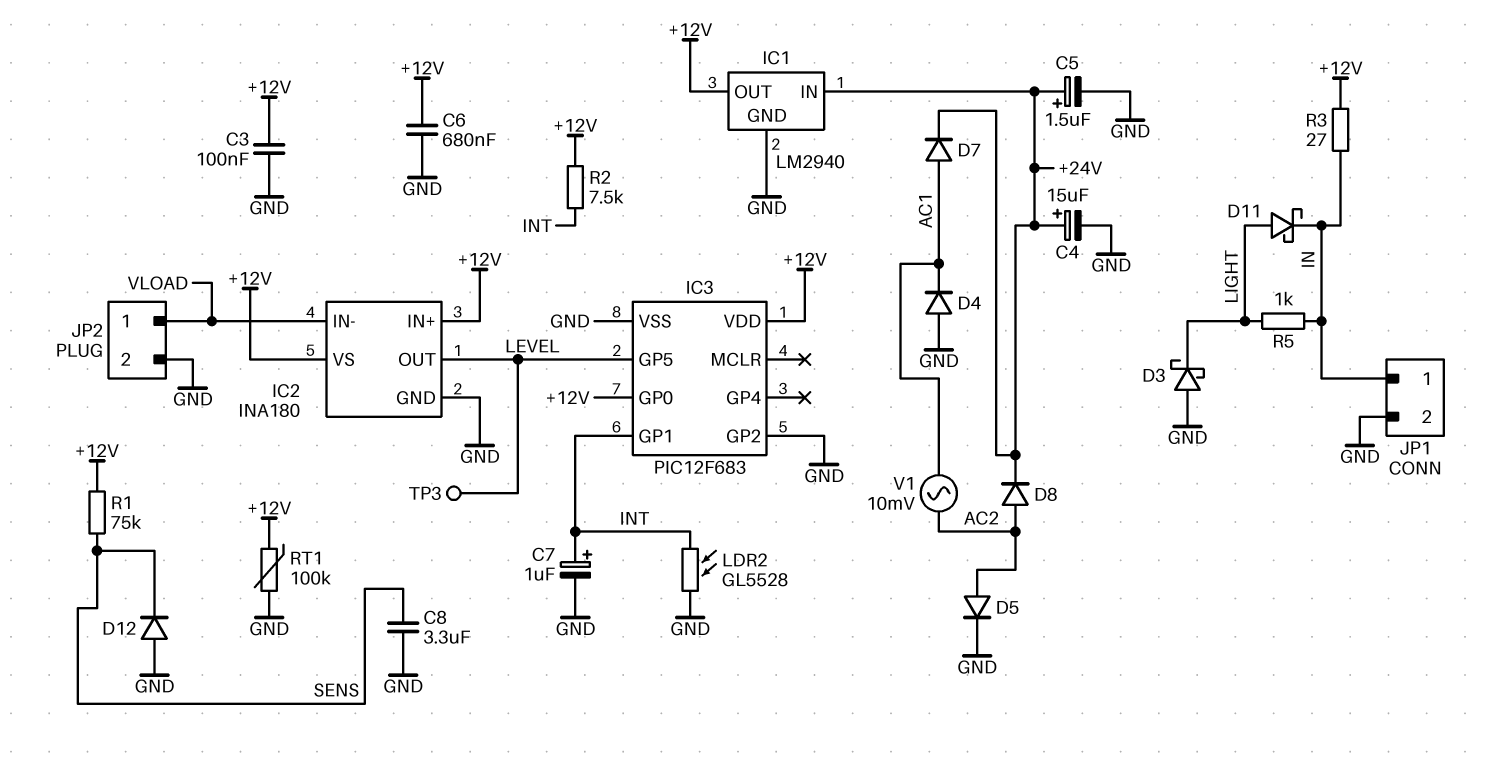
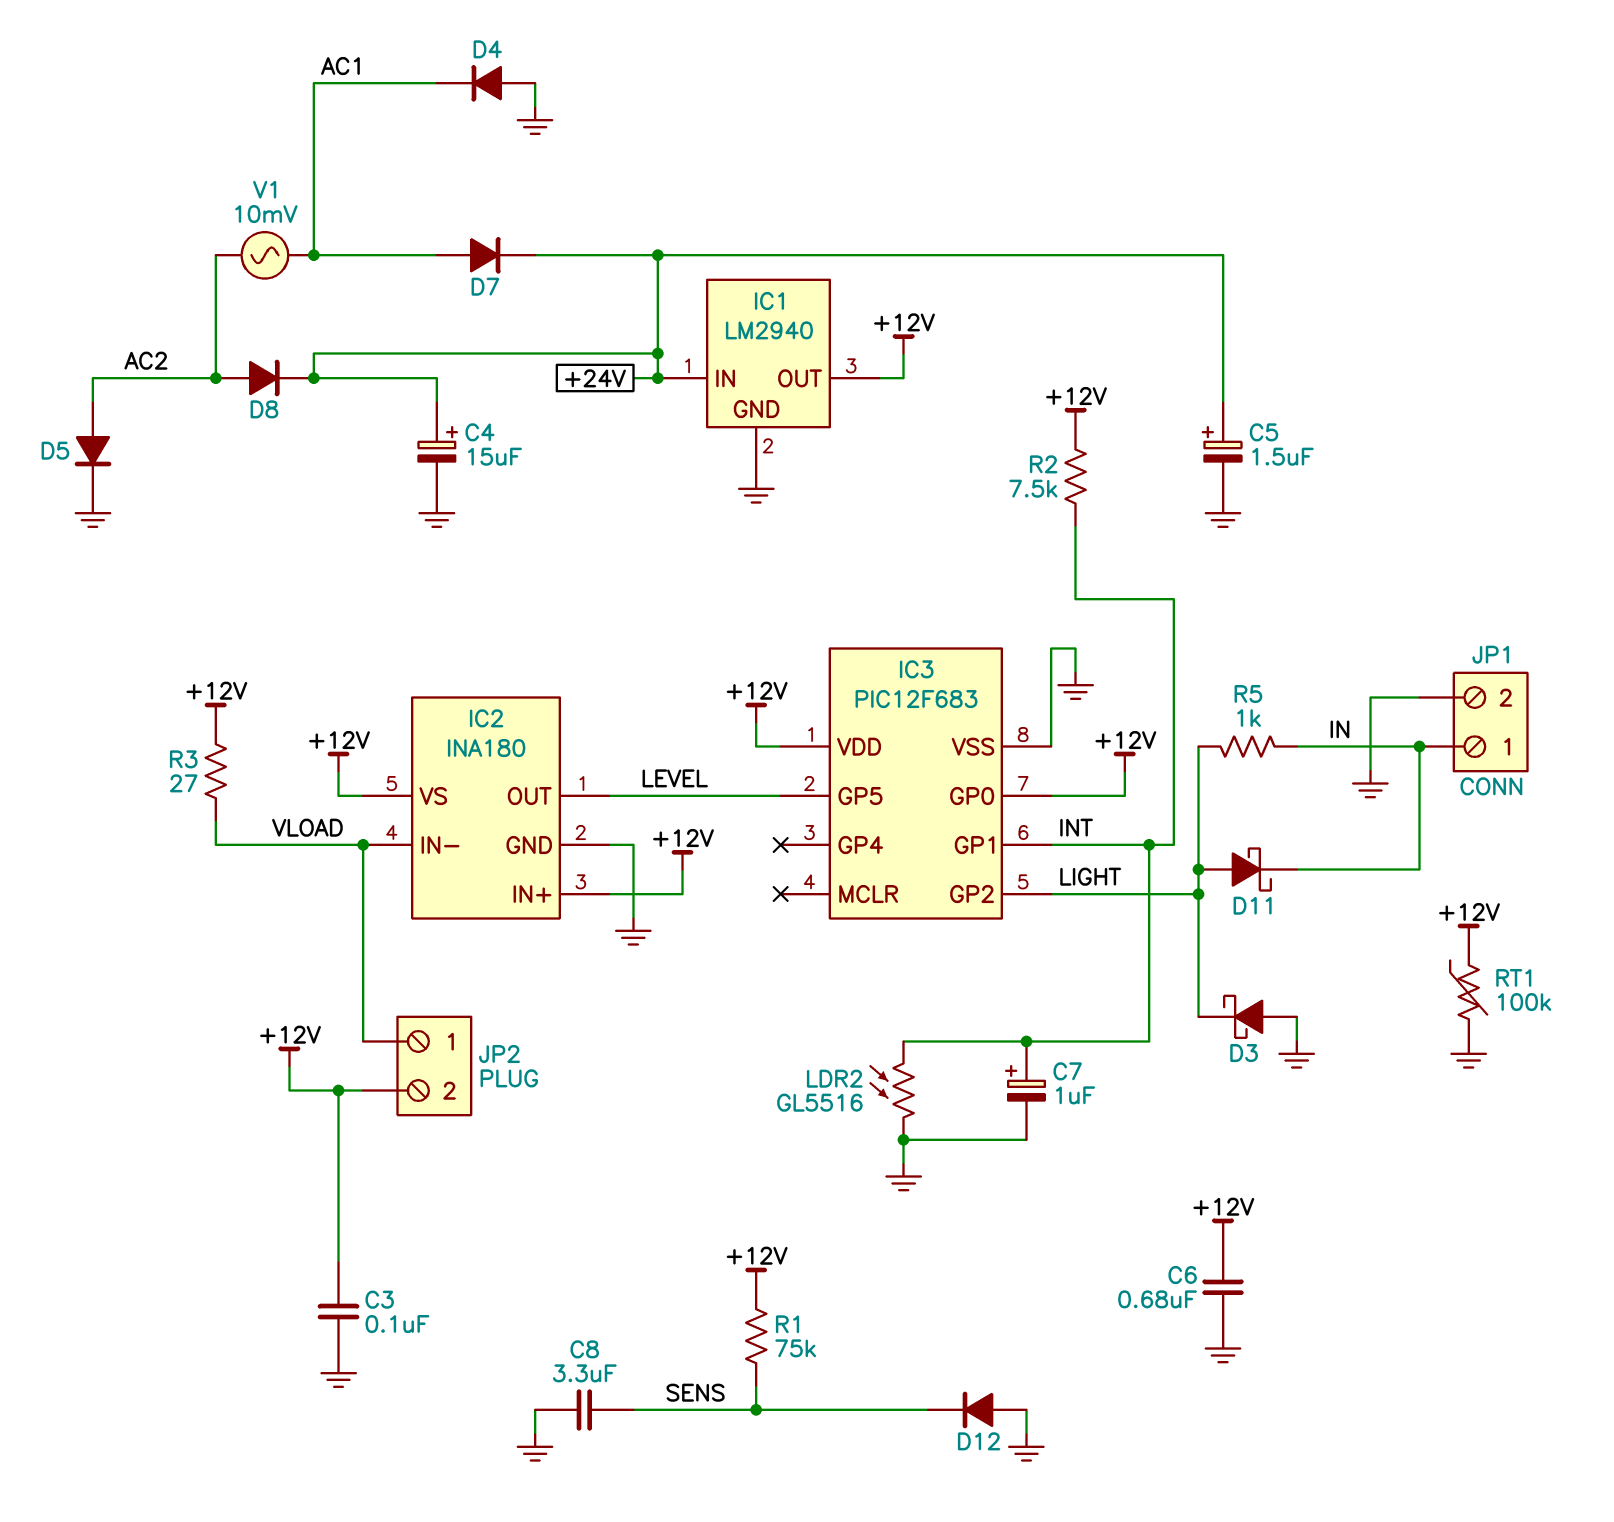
IC3 pin GP2: GND -> LIGHT
JP2 pin 2: GND -> +12V
LDR2: GL5528 (GND, INT) -> GL5516 (GND, INT)
R3: 27 (+12V, IN) -> 27 (+12V, VLOAD)
TP3: test point (LEVEL) -> none

